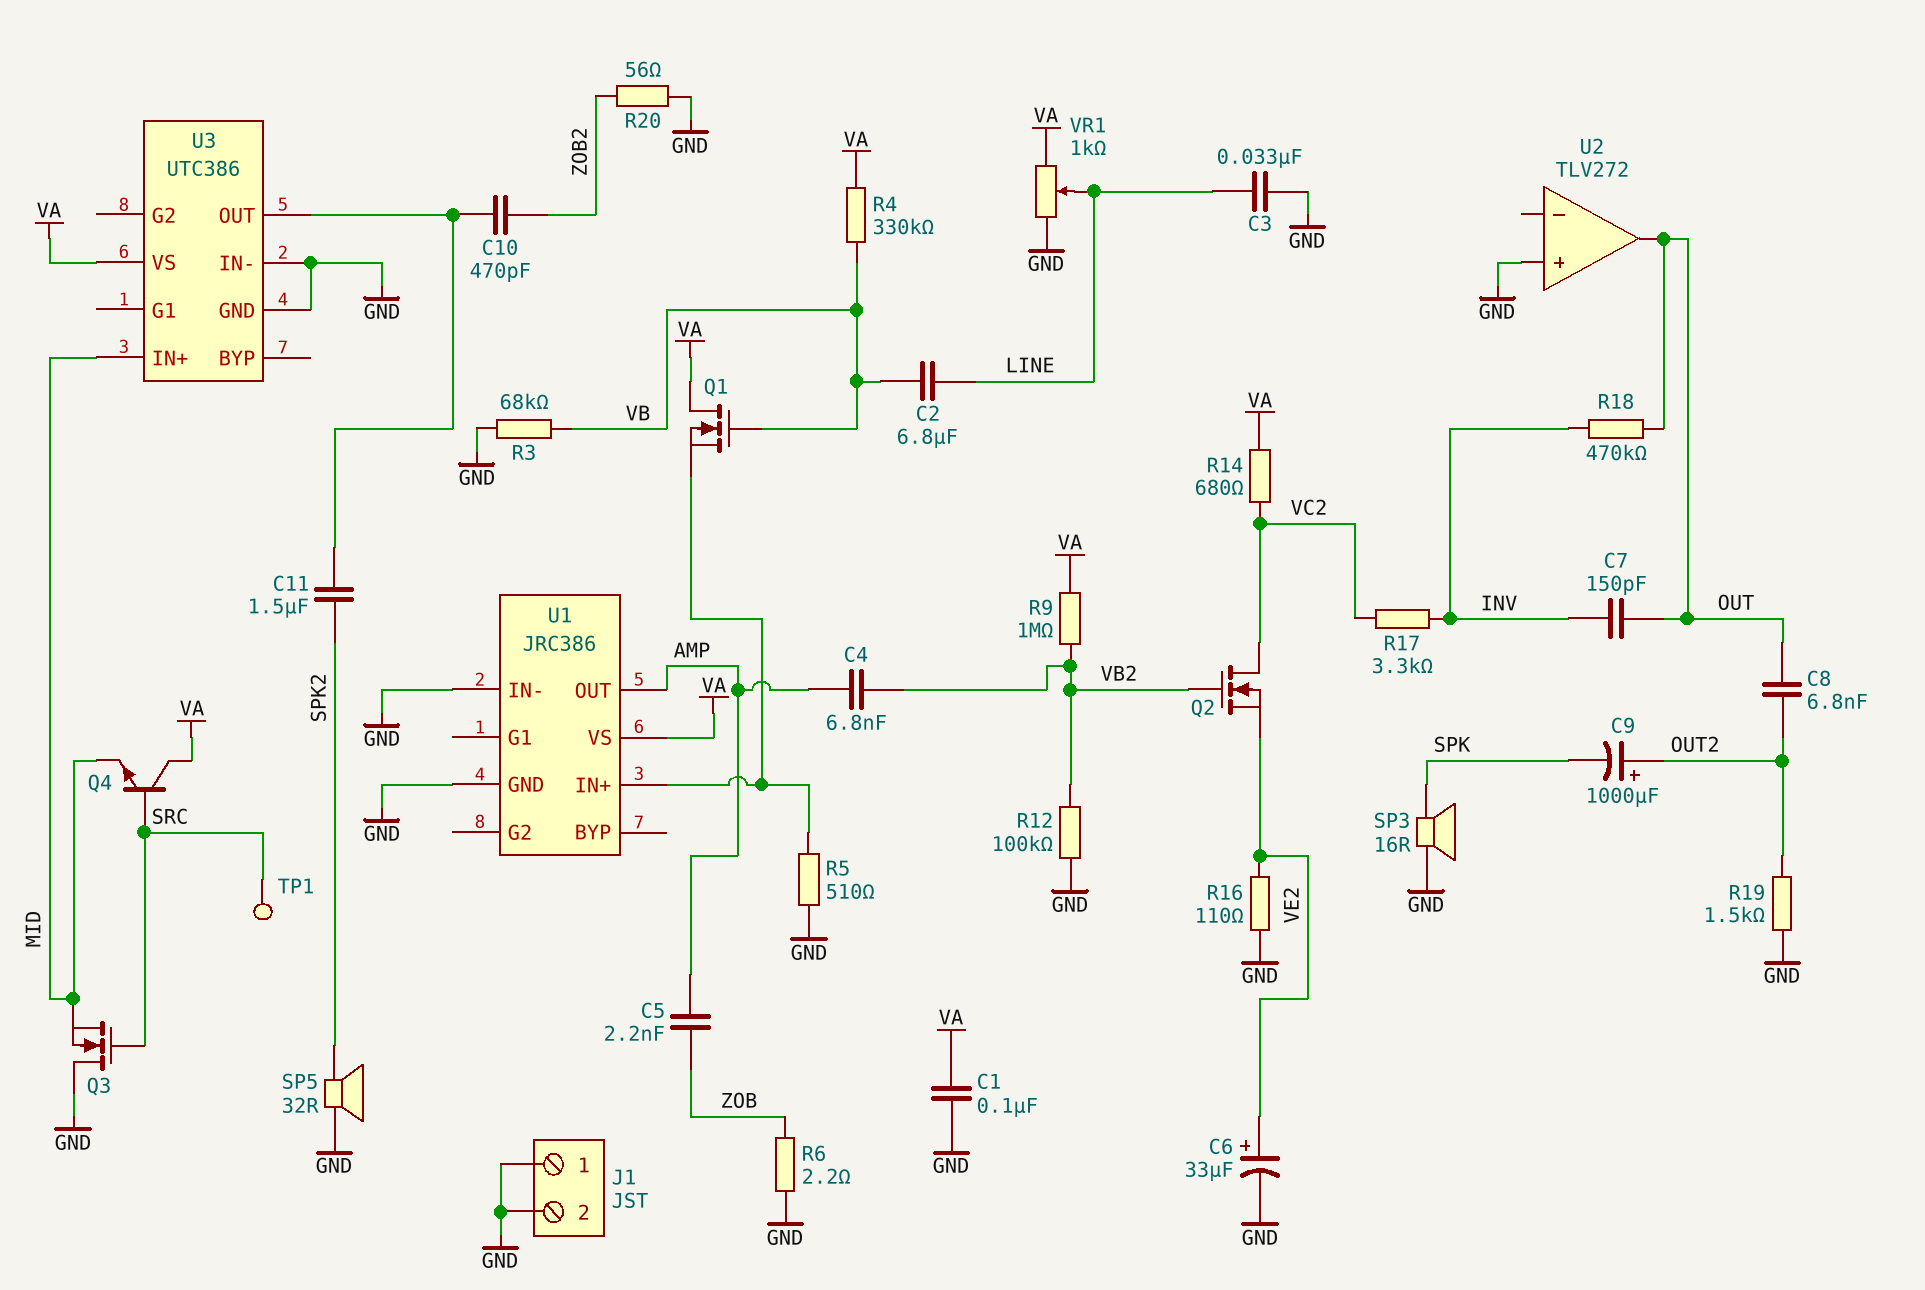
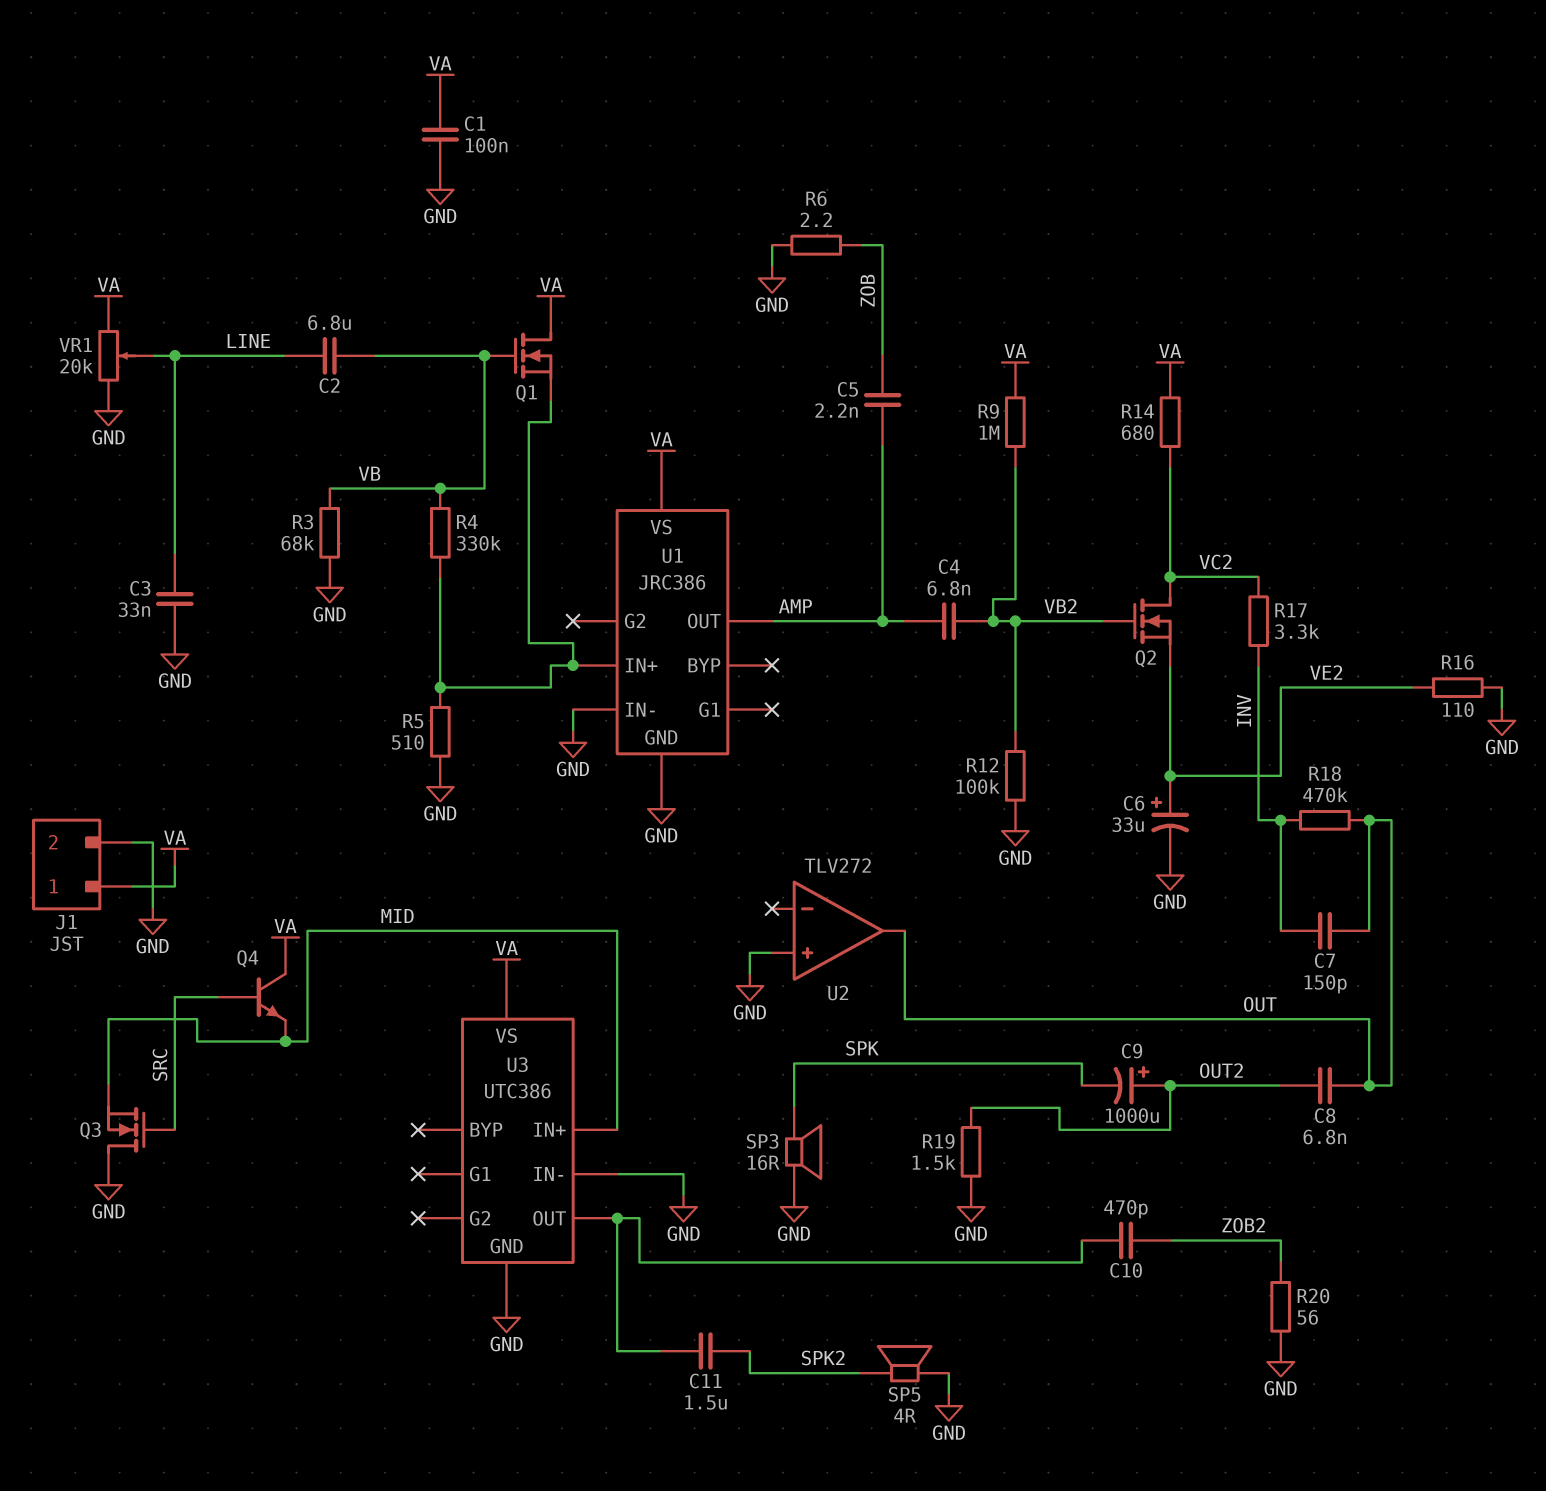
J1 pin 1: GND -> VA
R4: 330k (VA, VB) -> 330k (U1/IN+, VB)
SP5: speaker 32R (GND, SPK2) -> speaker 4R (GND, SPK2)
TP1: test point (SRC) -> none
VR1: 1k (GND, VA, wiper LINE) -> 20k (GND, VA, wiper LINE)

